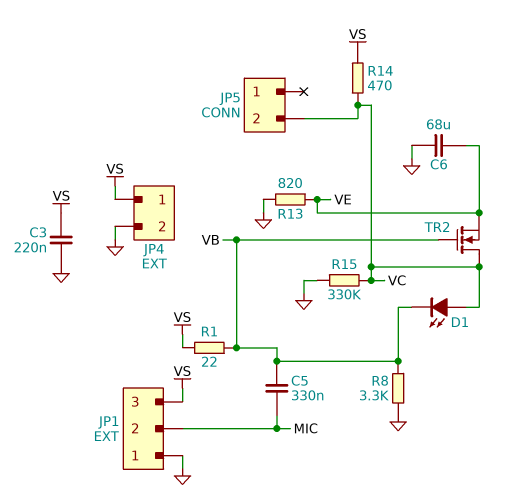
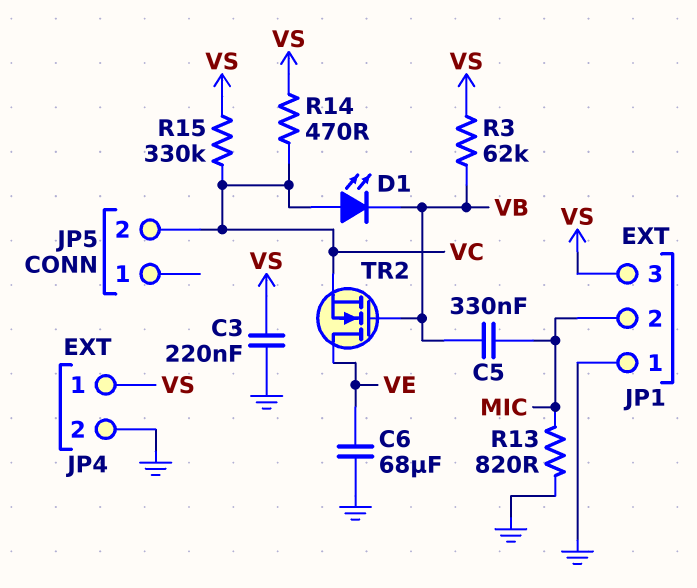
R1: 22 (VB, VS) -> none
R3: none -> 62k (VB, VS)
R8: 3.3k (GND, VB) -> none
R13: 820 (GND, VE) -> 820 (GND, MIC)
R15: 330k (GND, VC) -> 330k (VC, VS)
TR2: NMOS (G VB, D VC, S VE) -> NMOS (G VB, D VE, S VC)

